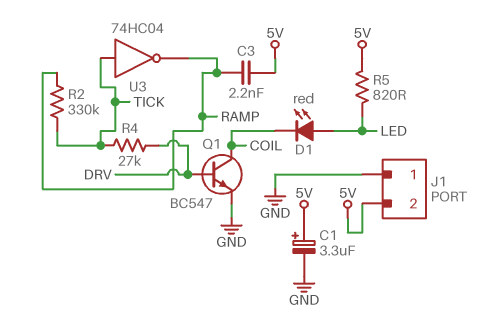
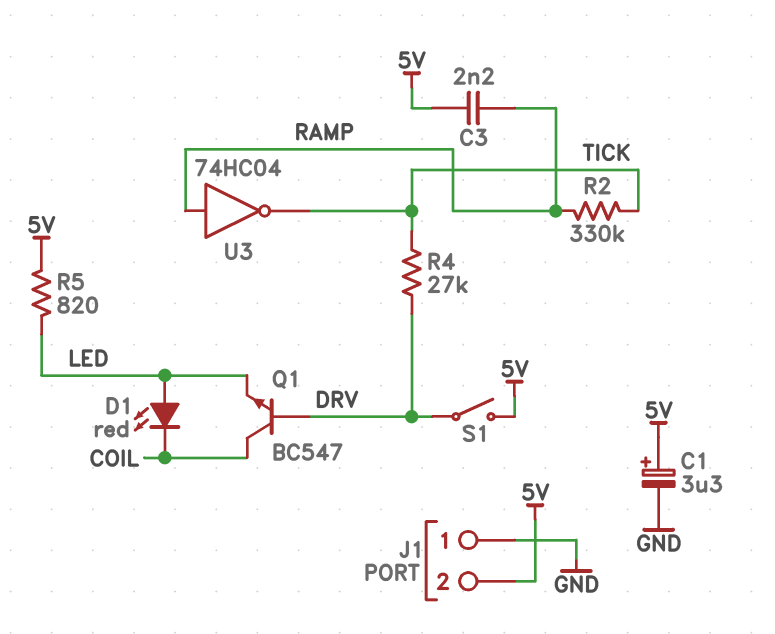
Q1: NPN BC547 (B DRV, C COIL, E GND) -> NPN BC547 (B DRV, C COIL, E LED)
S1: none -> switch (5V, DRV)
U3: NOT 74HC04 (in TICK, out RAMP) -> NOT 74HC04 (in RAMP, out TICK)

